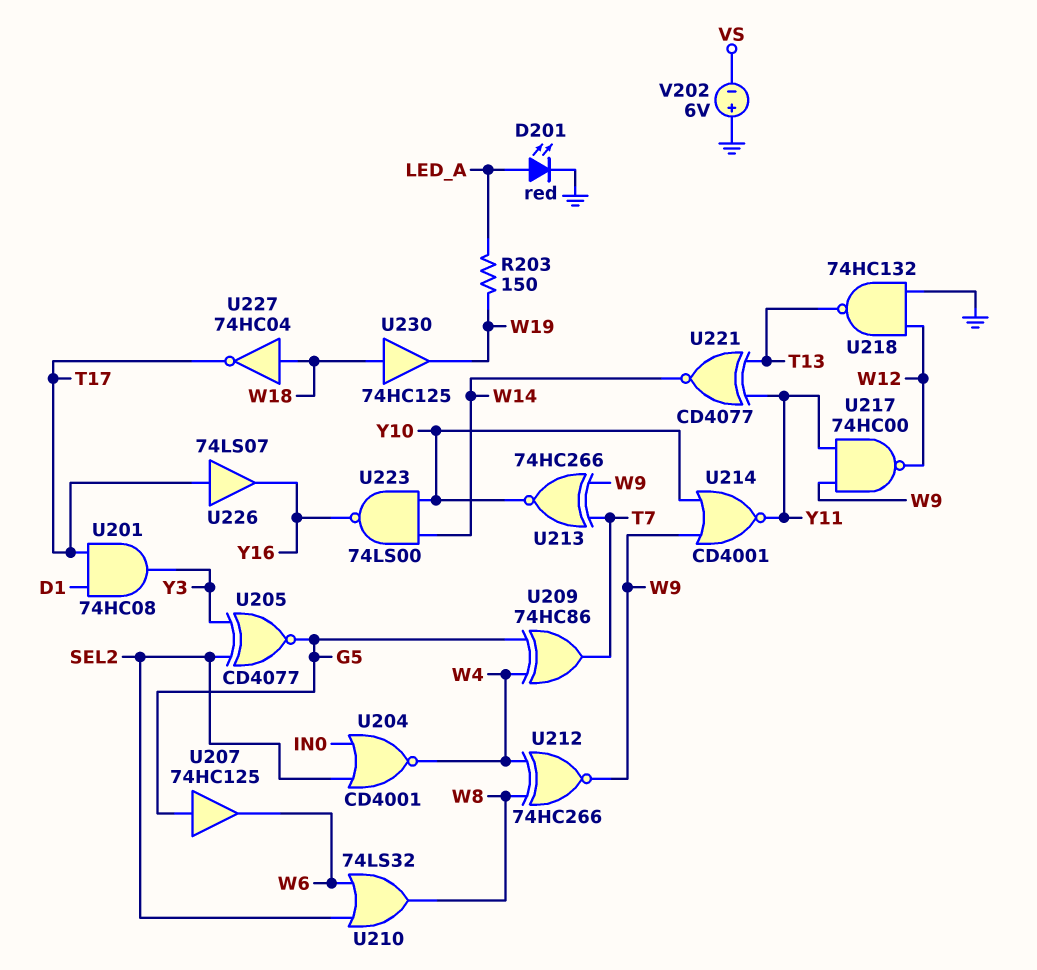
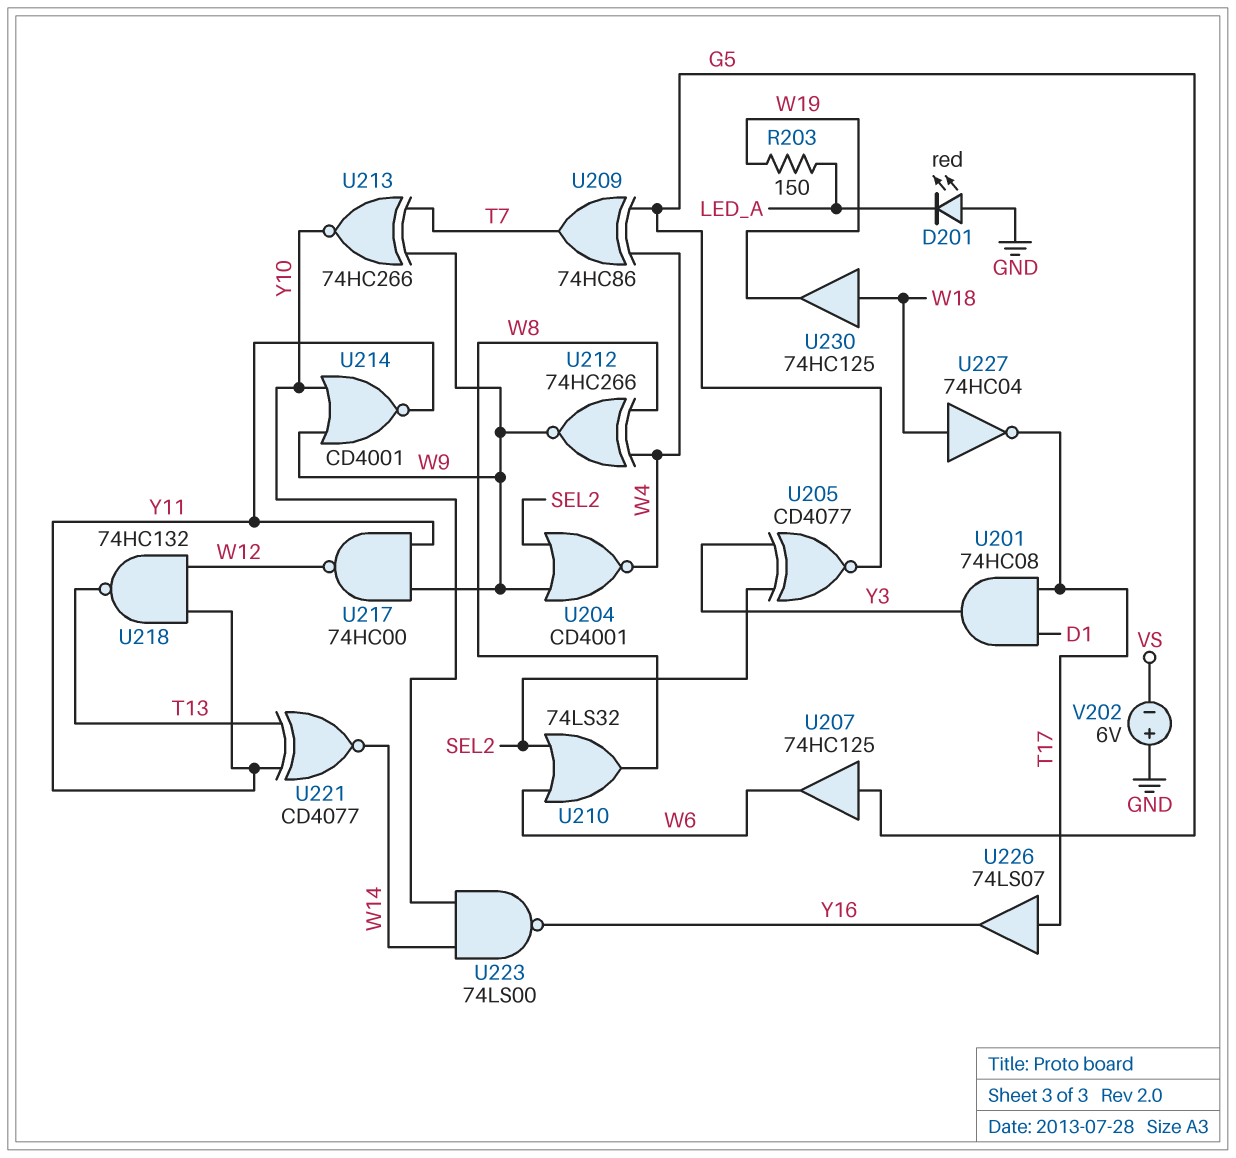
D201: LED red (A LED_A, K GND) -> LED red (A GND, K LED_A)
U204: NOR CD4001 (in IN0, in SEL2, out W4) -> NOR CD4001 (in SEL2, in W9, out W4)
U218: NAND 74HC132 (in GND, in W12, out T13) -> NAND 74HC132 (in W12, in Y11, out T13)

